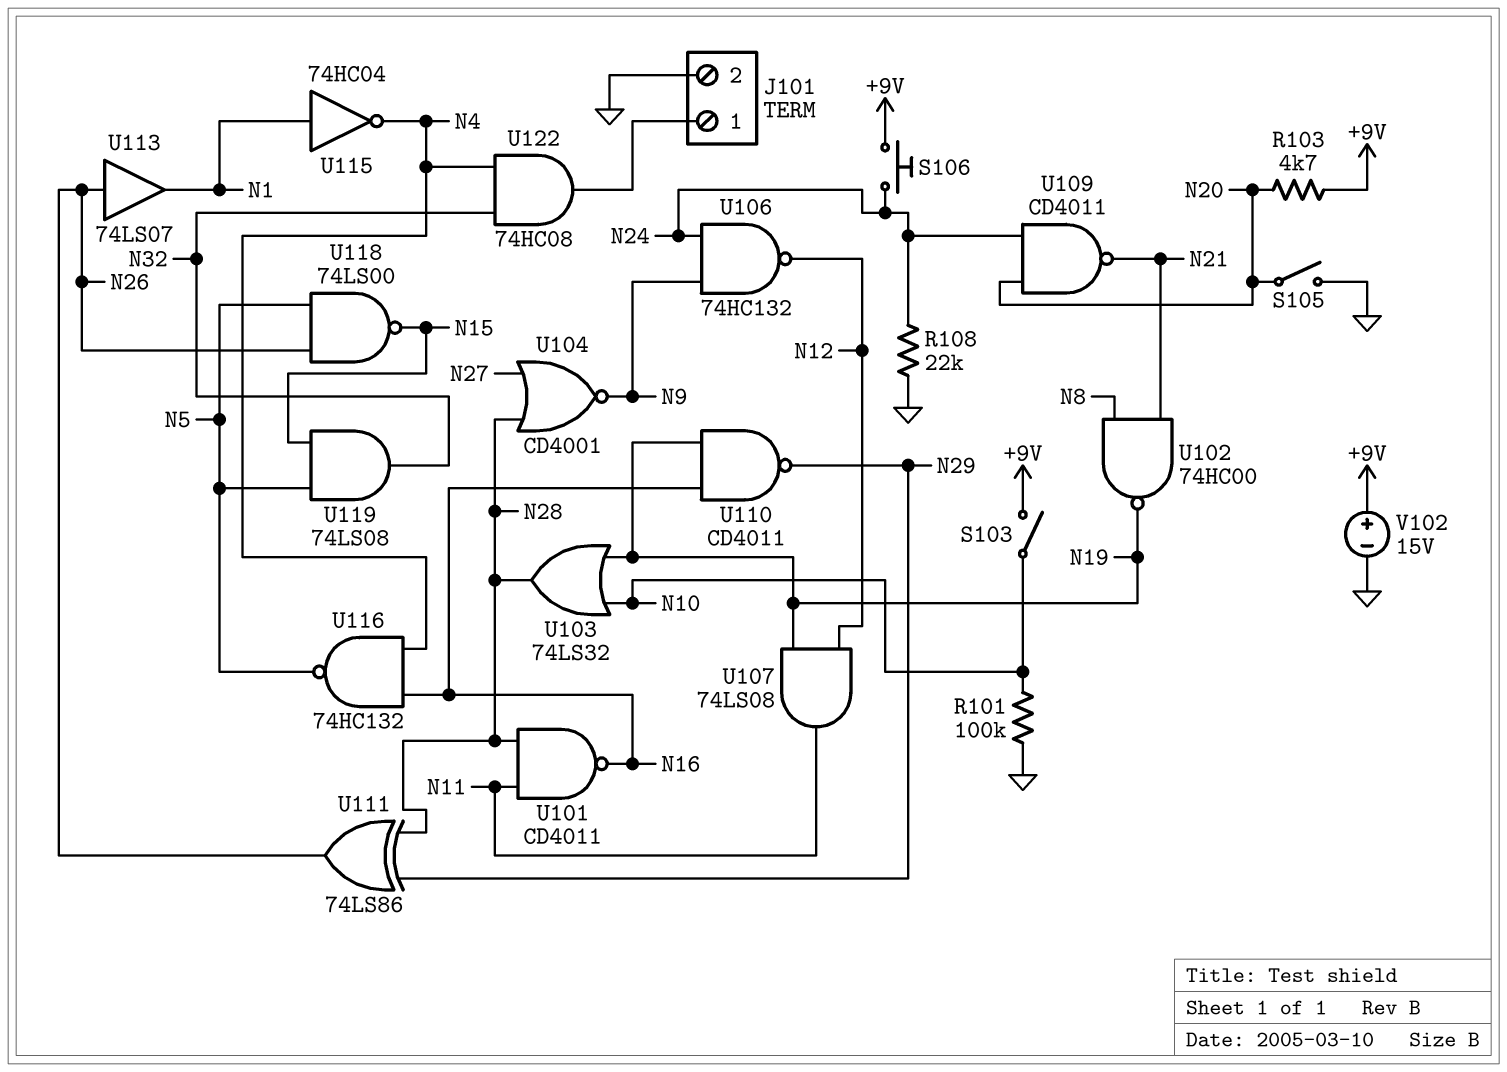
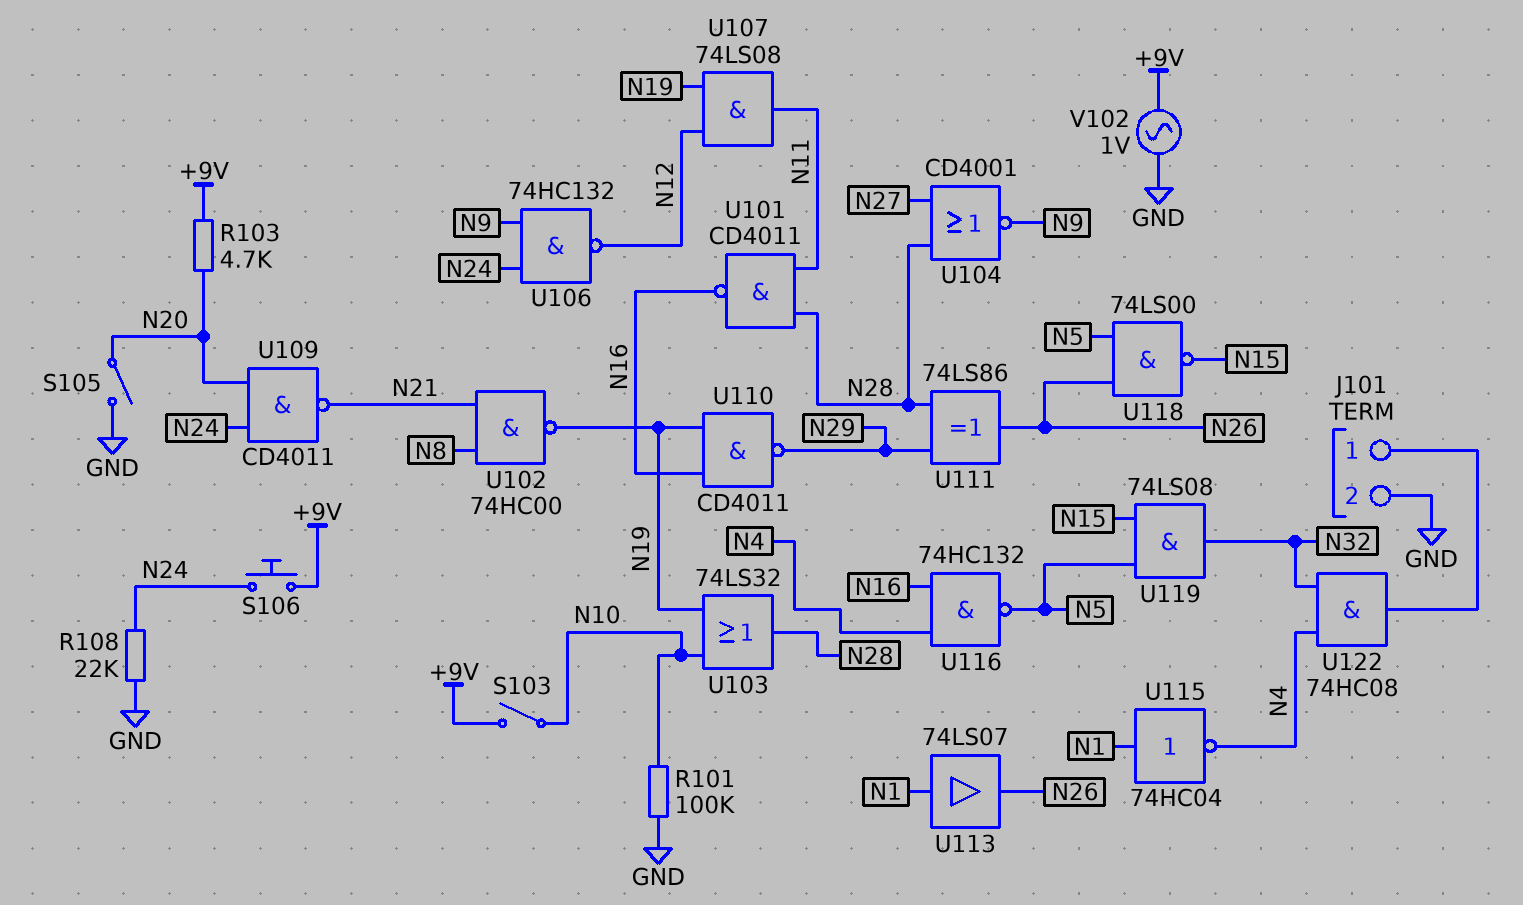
U113: buffer 74LS07 (in N26, out N1) -> buffer 74LS07 (in N1, out N26)
V102: 15V (plus +9V, minus GND) -> AC 1V (+9V, GND)

